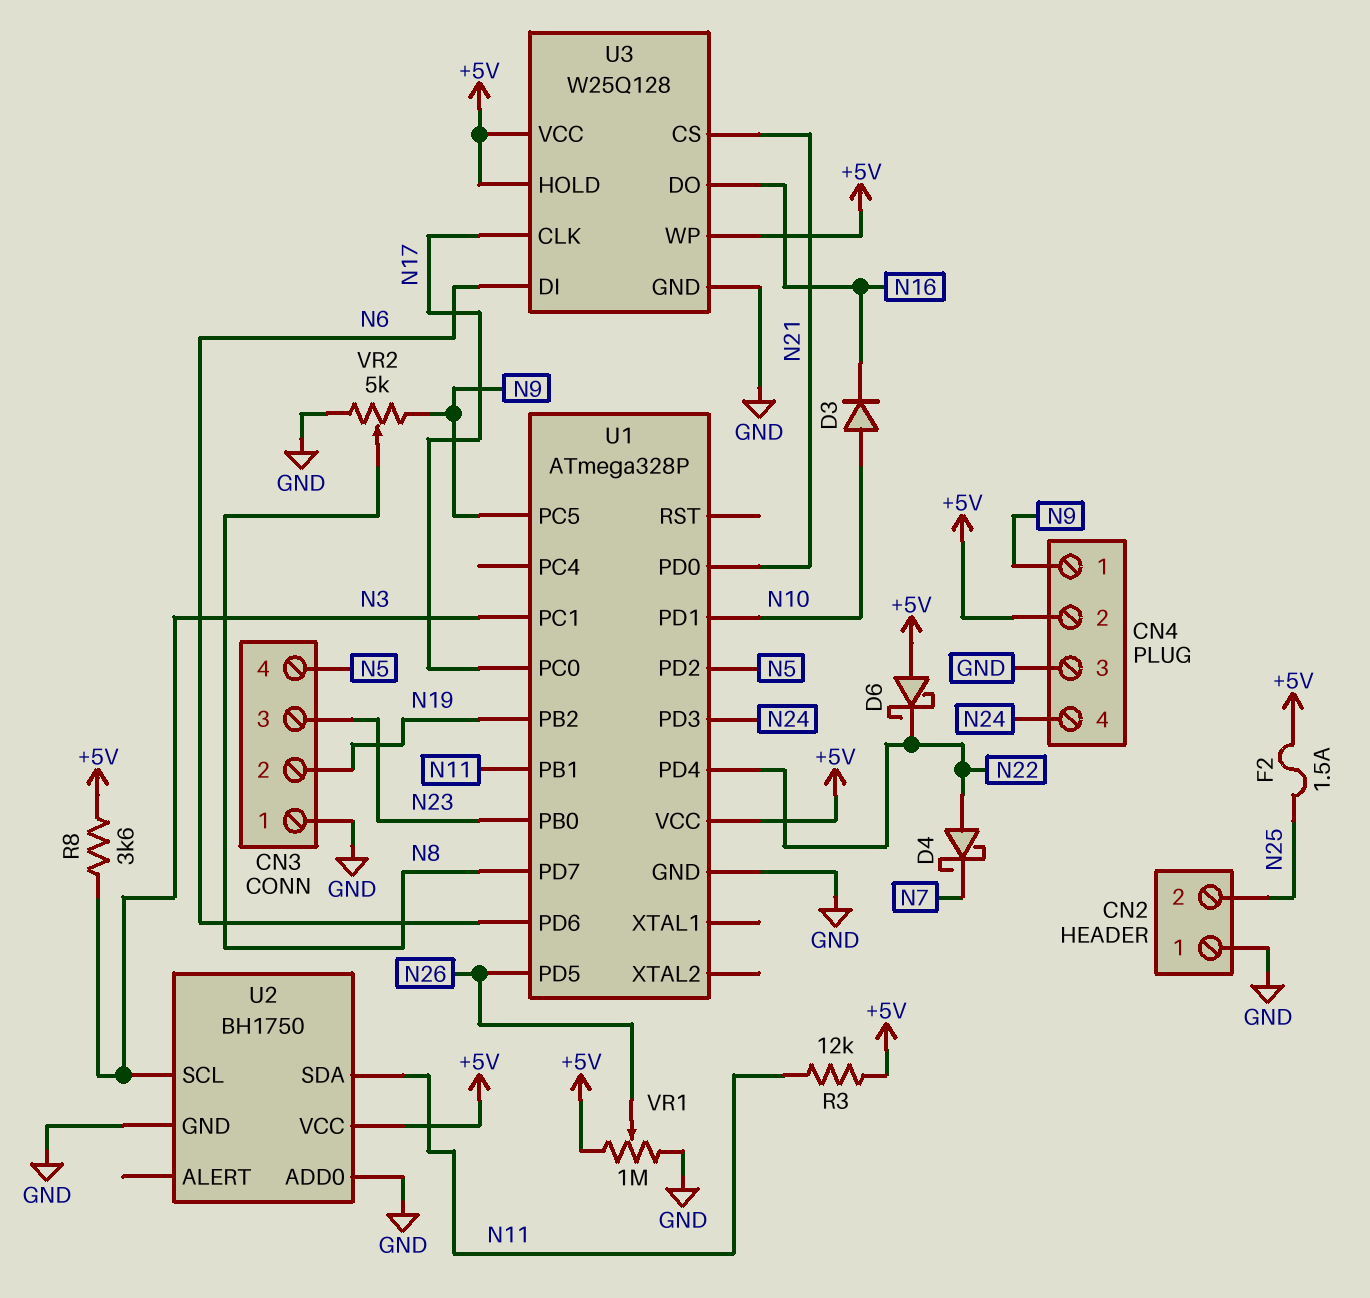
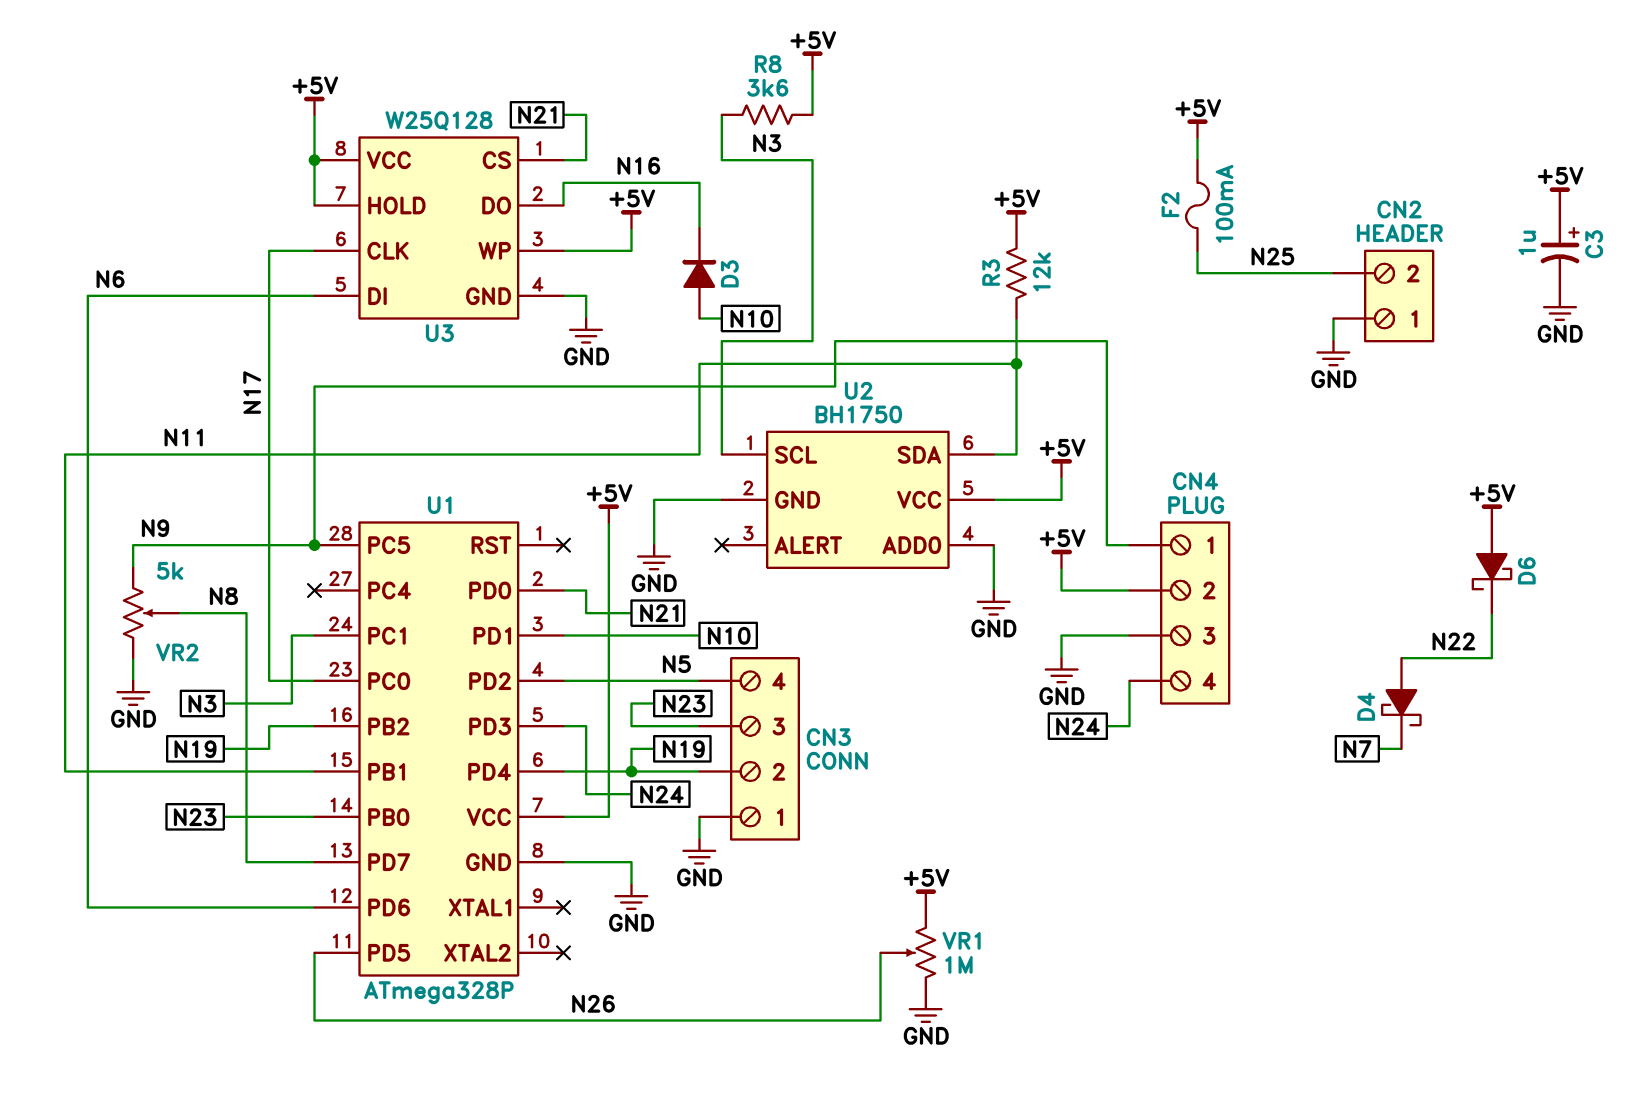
C3: none -> 1uF (plus +5V, minus GND)
F2: 1.5A (+5V, N25) -> 100mA (+5V, N25)
U1 pin PD4: N22 -> N19

